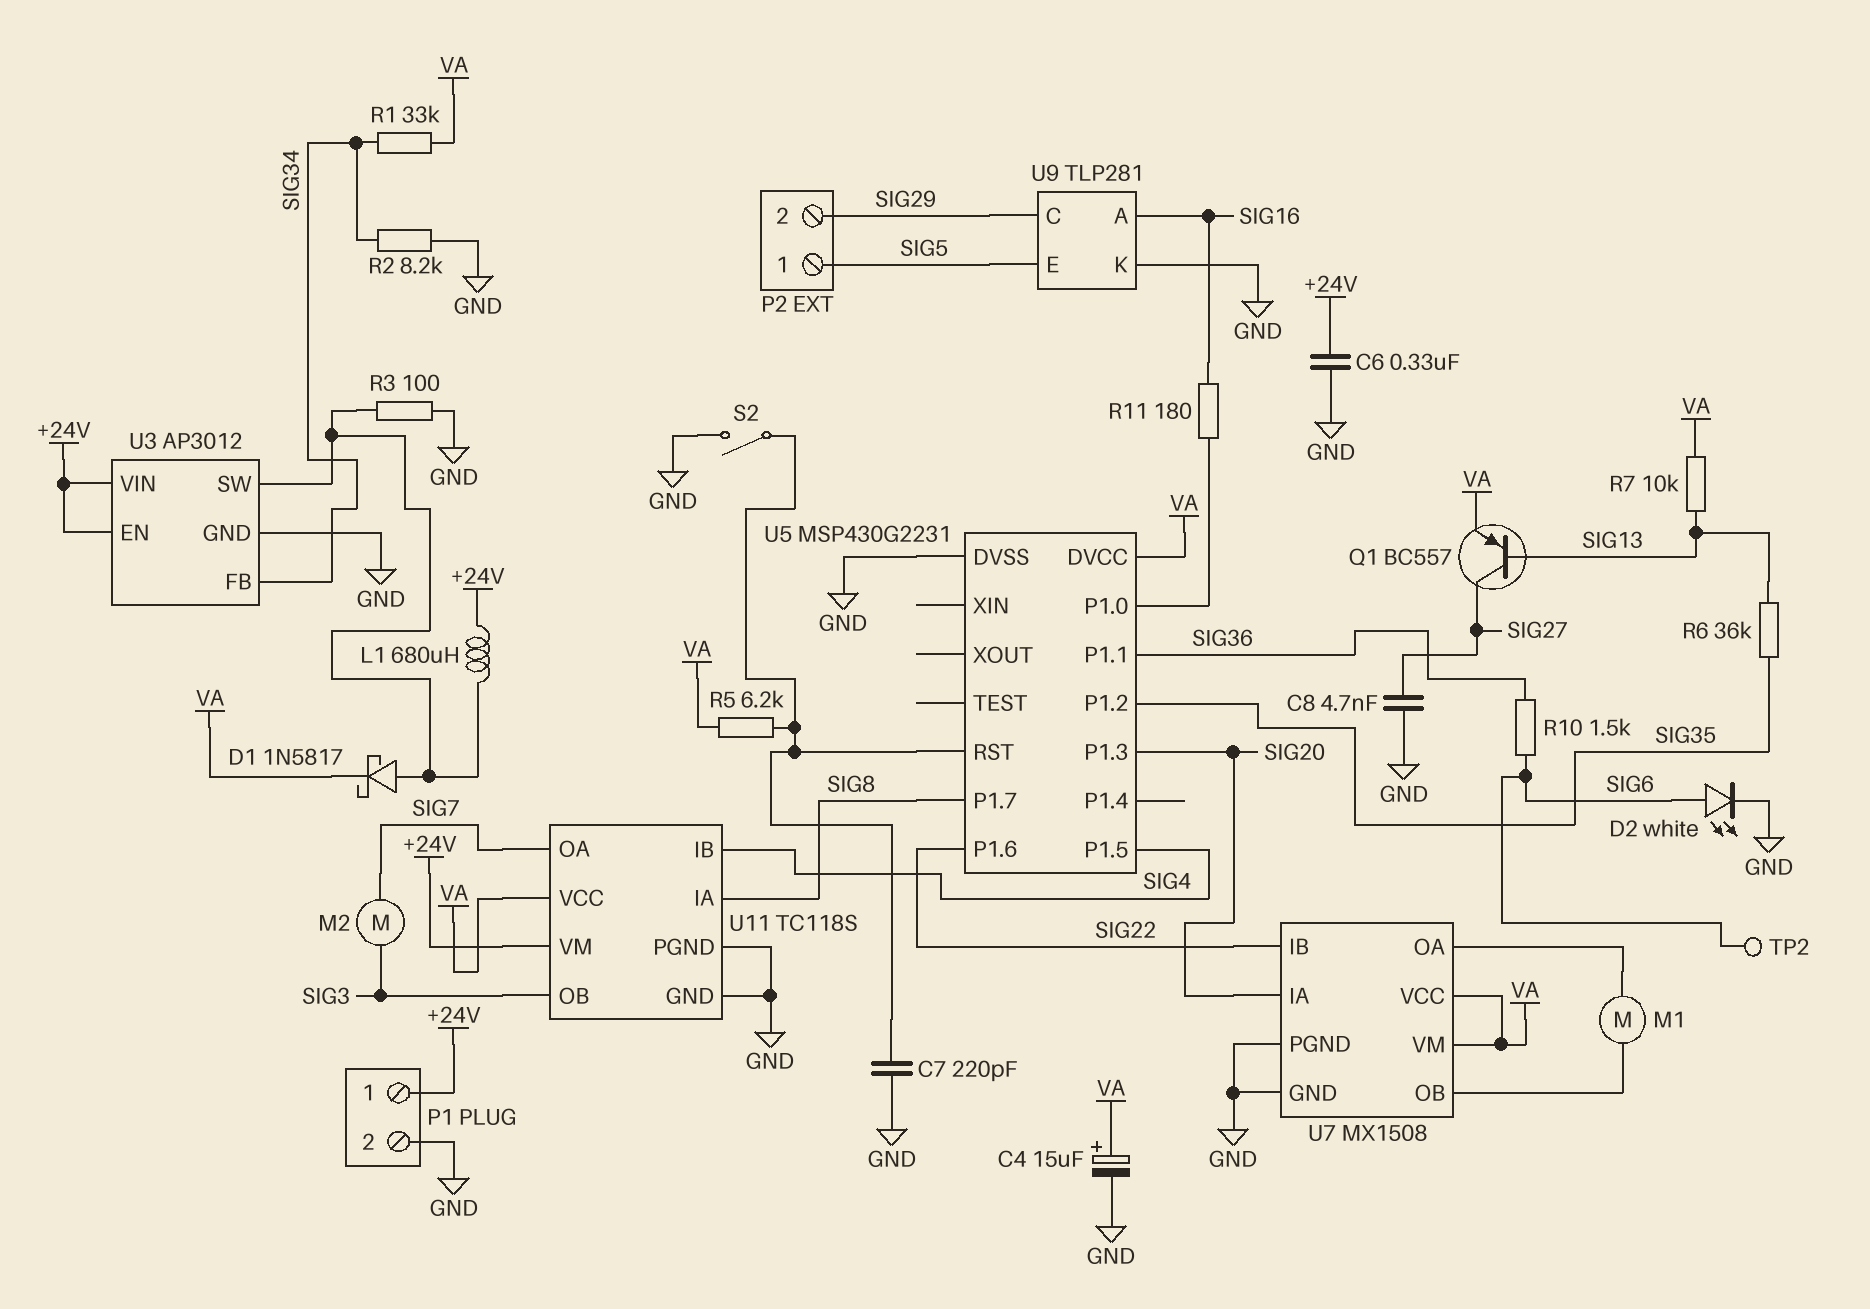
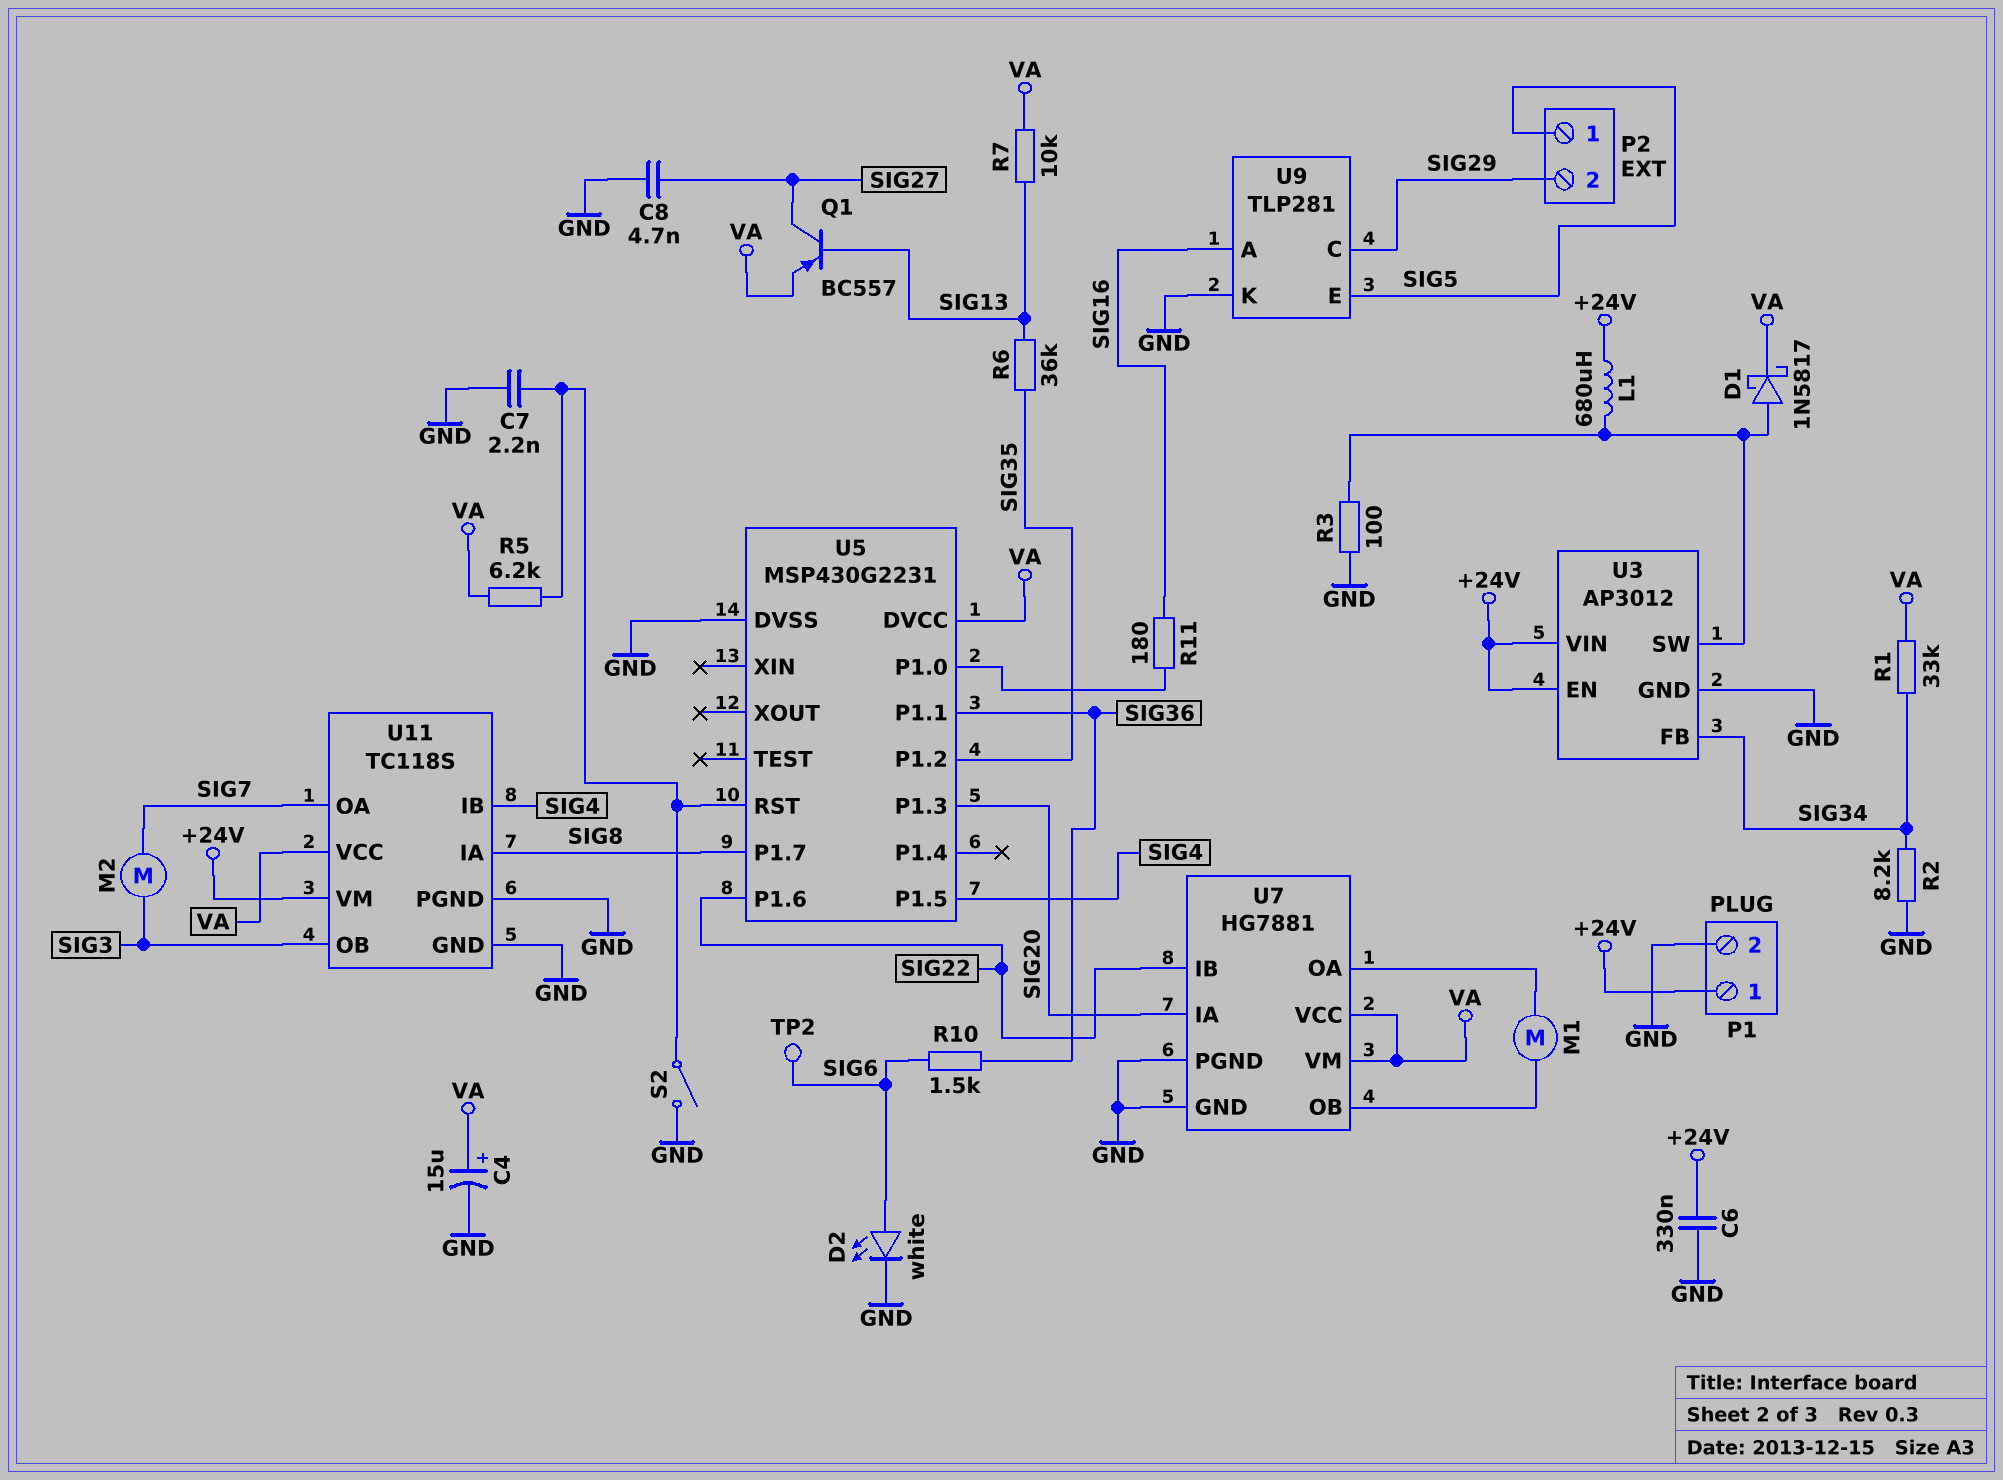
C7: 220pF (GND, U5/RST) -> 2.2nF (GND, U5/RST)
U7: MX1508 -> HG7881

